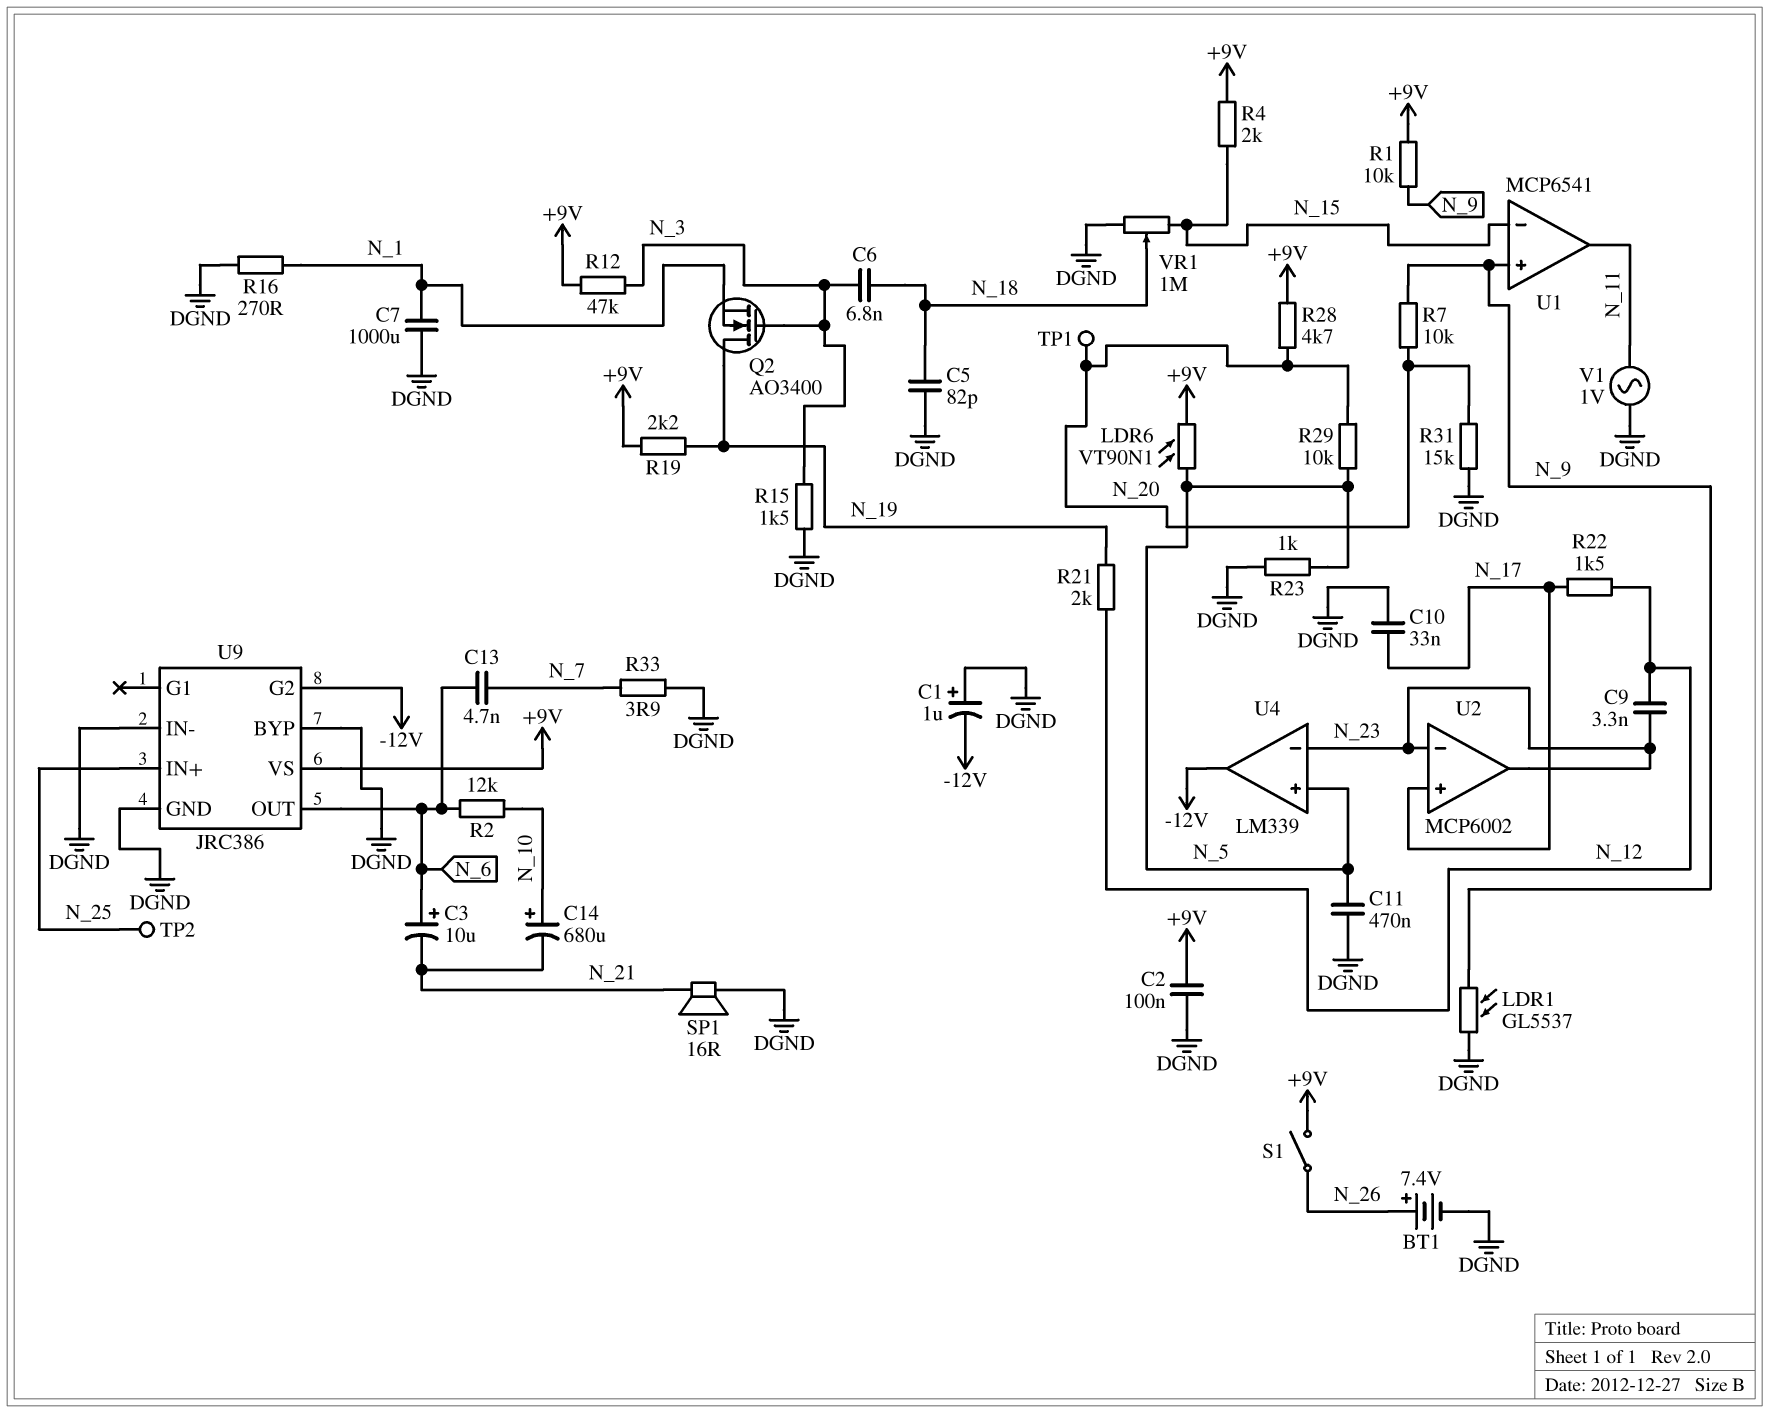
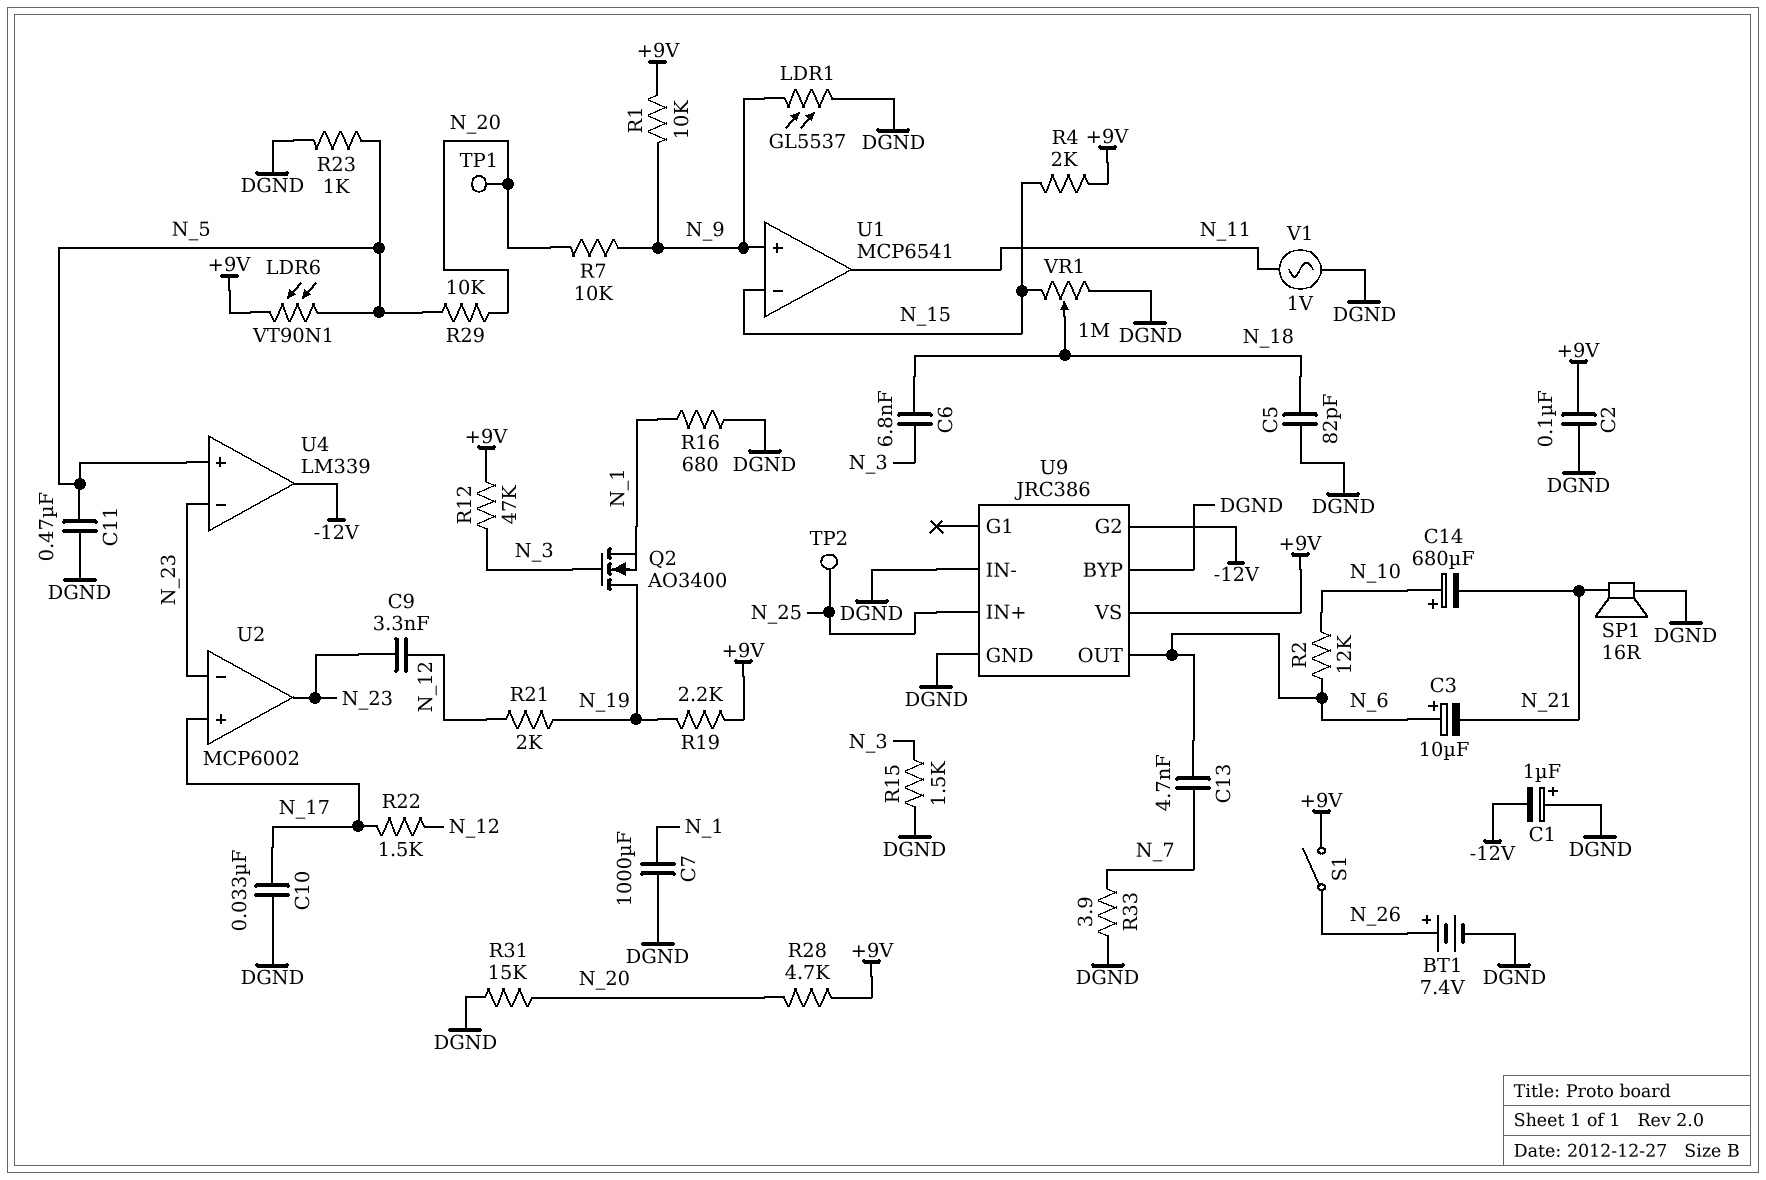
R16: 270 (DGND, N_1) -> 680 (DGND, N_1)

